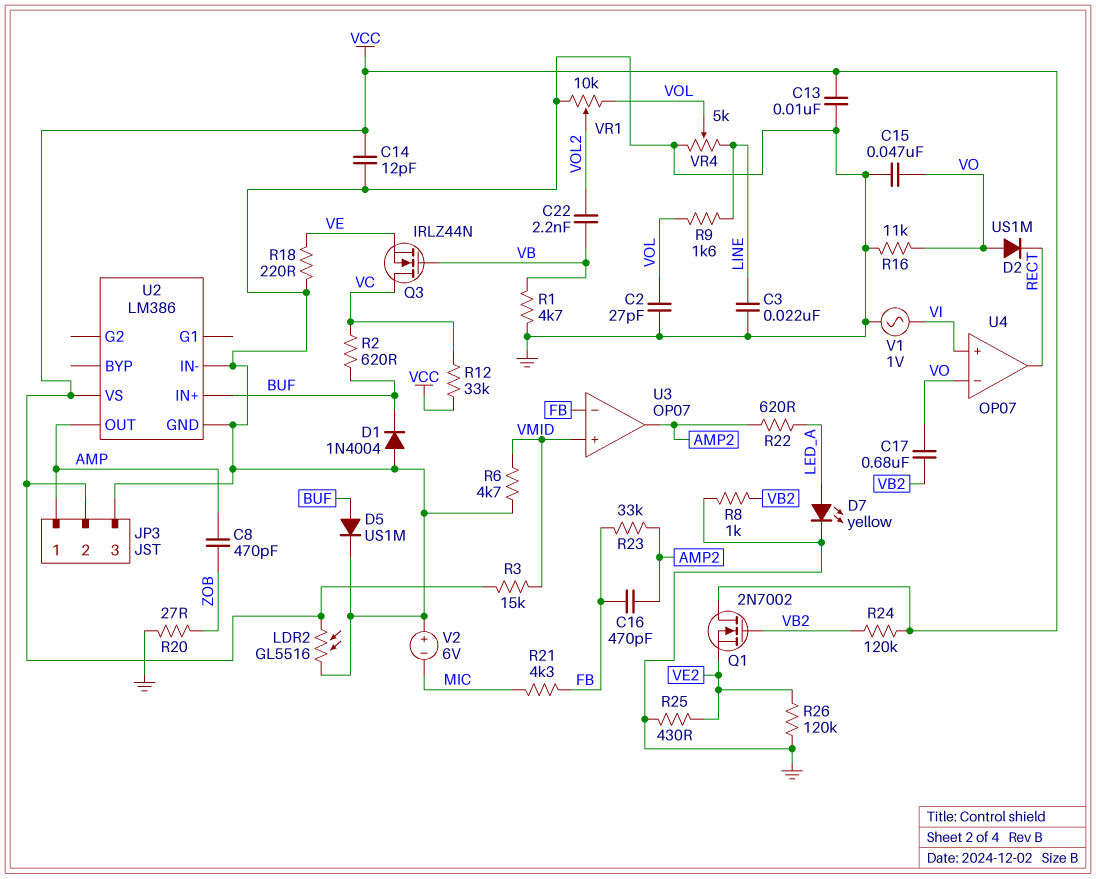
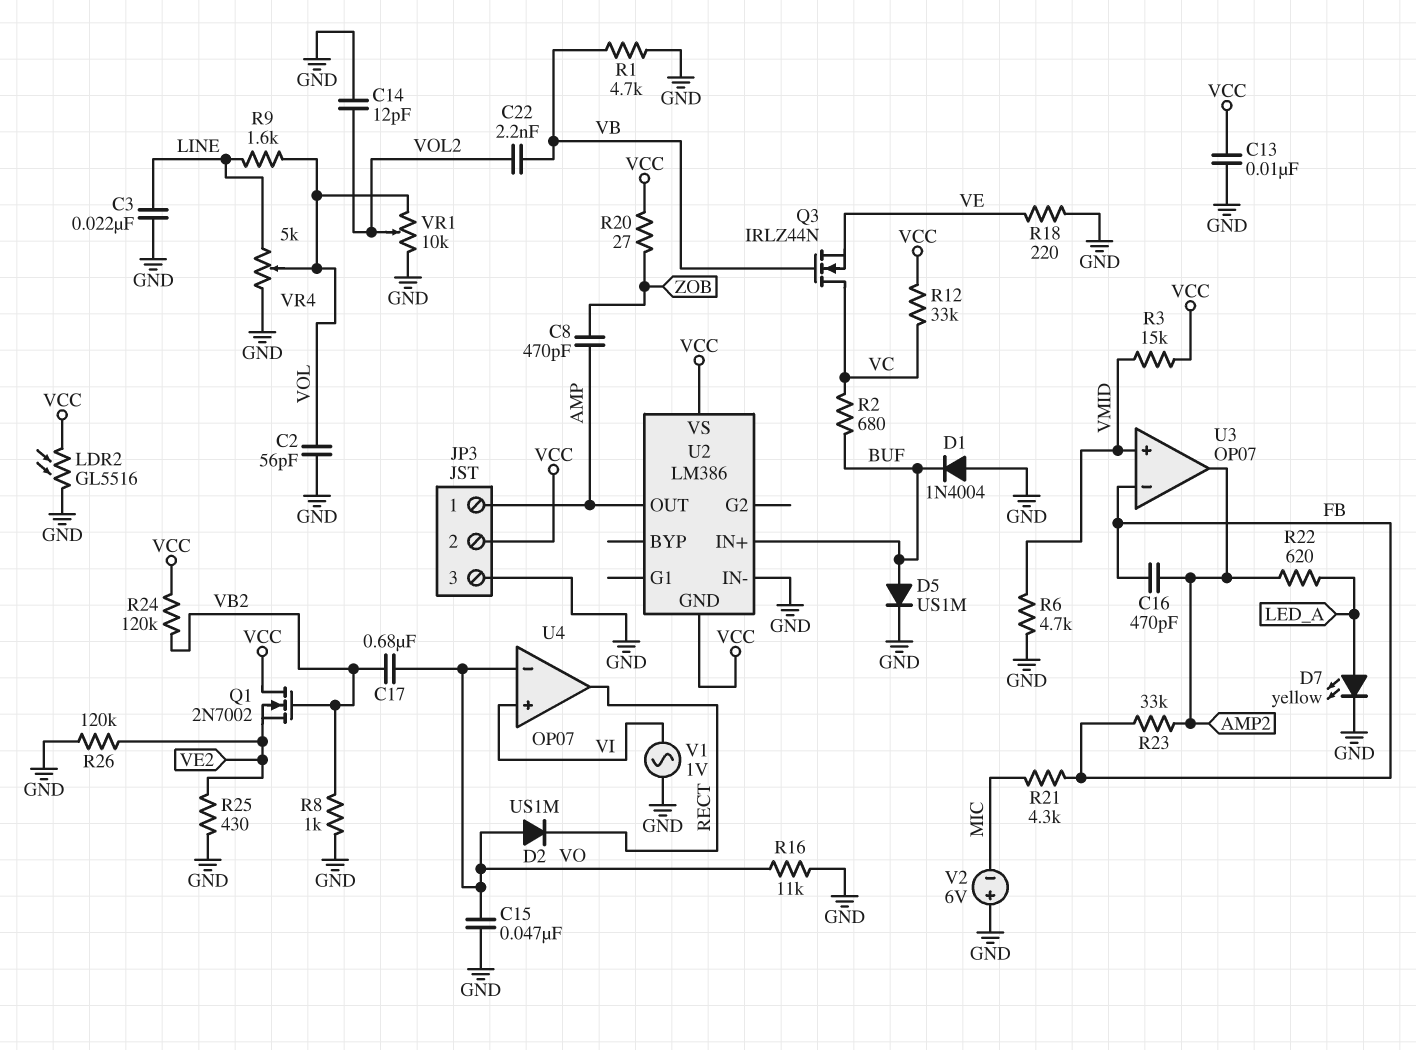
C2: 27pF (GND, VOL) -> 56pF (GND, VOL)
C14: 12pF (GND, VCC) -> 12pF (GND, VOL2)
R2: 620 (BUF, VC) -> 680 (BUF, VC)
R20: 27 (GND, ZOB) -> 27 (VCC, ZOB)
U2 pin GND: GND -> VCC

